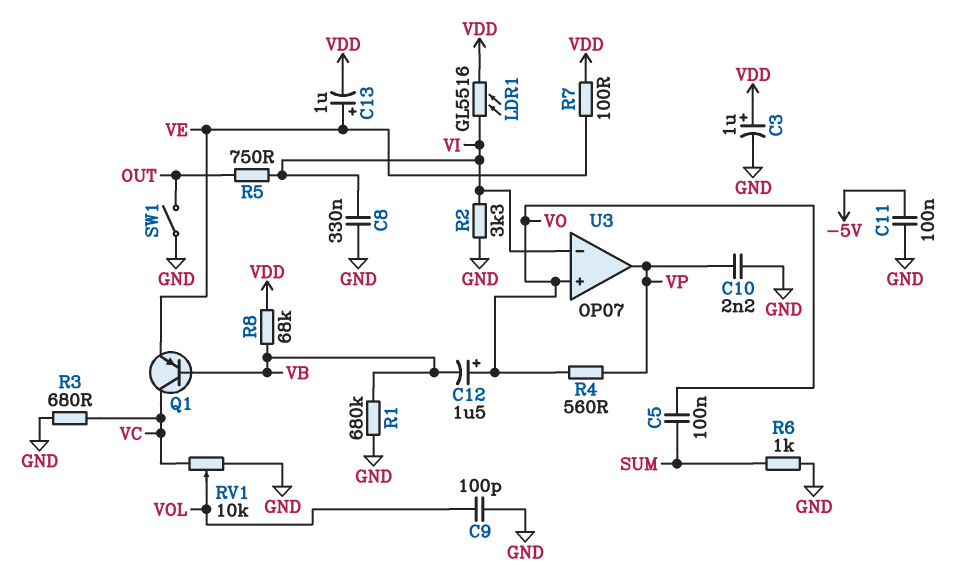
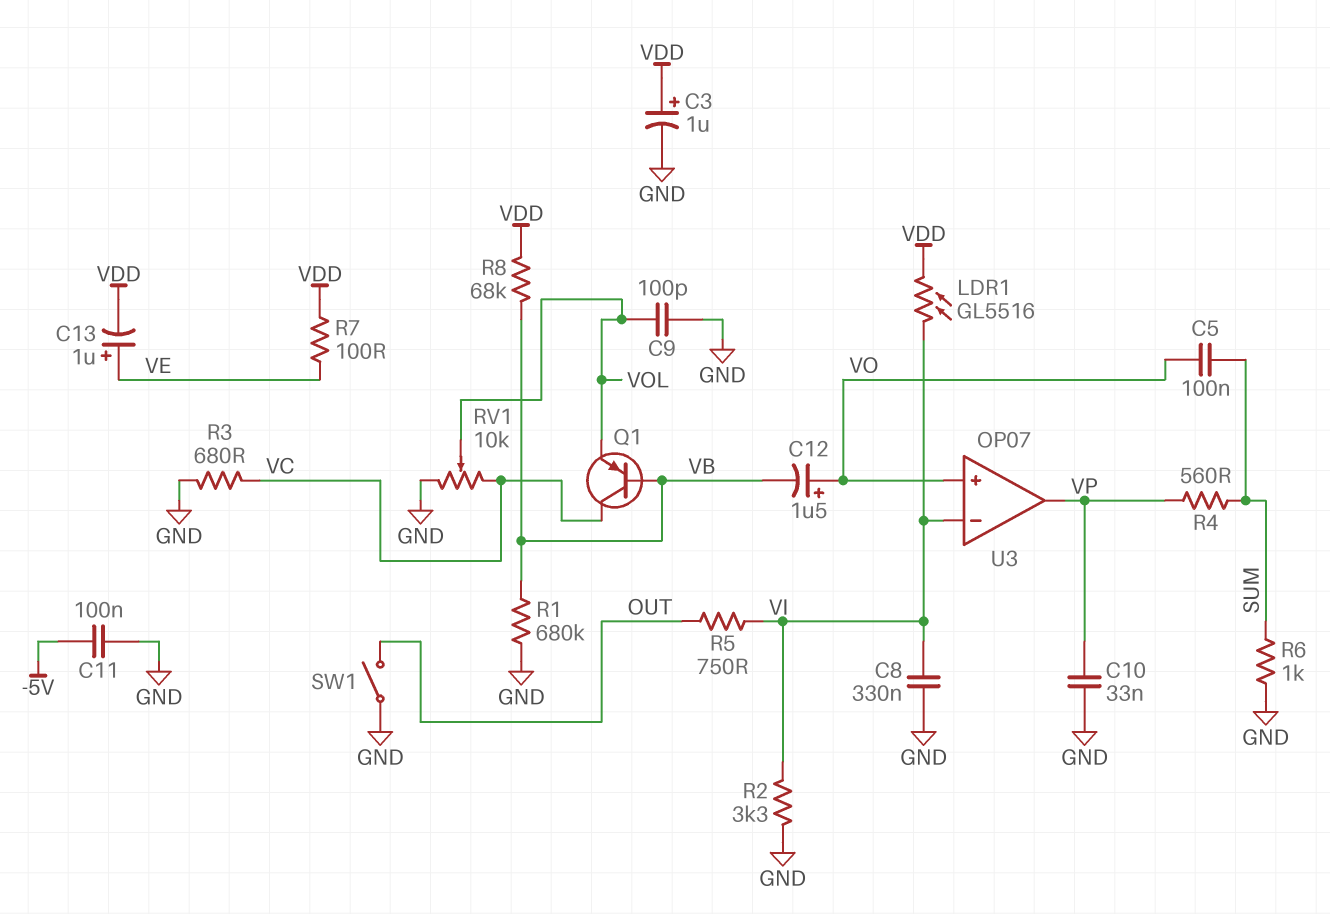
C10: 2.2nF (GND, VP) -> 33nF (GND, VP)
Q1: PNP (B VB, C VC, E VE) -> PNP (B VB, C VC, E VOL)
R4: 560 (VO, VP) -> 560 (SUM, VP)

